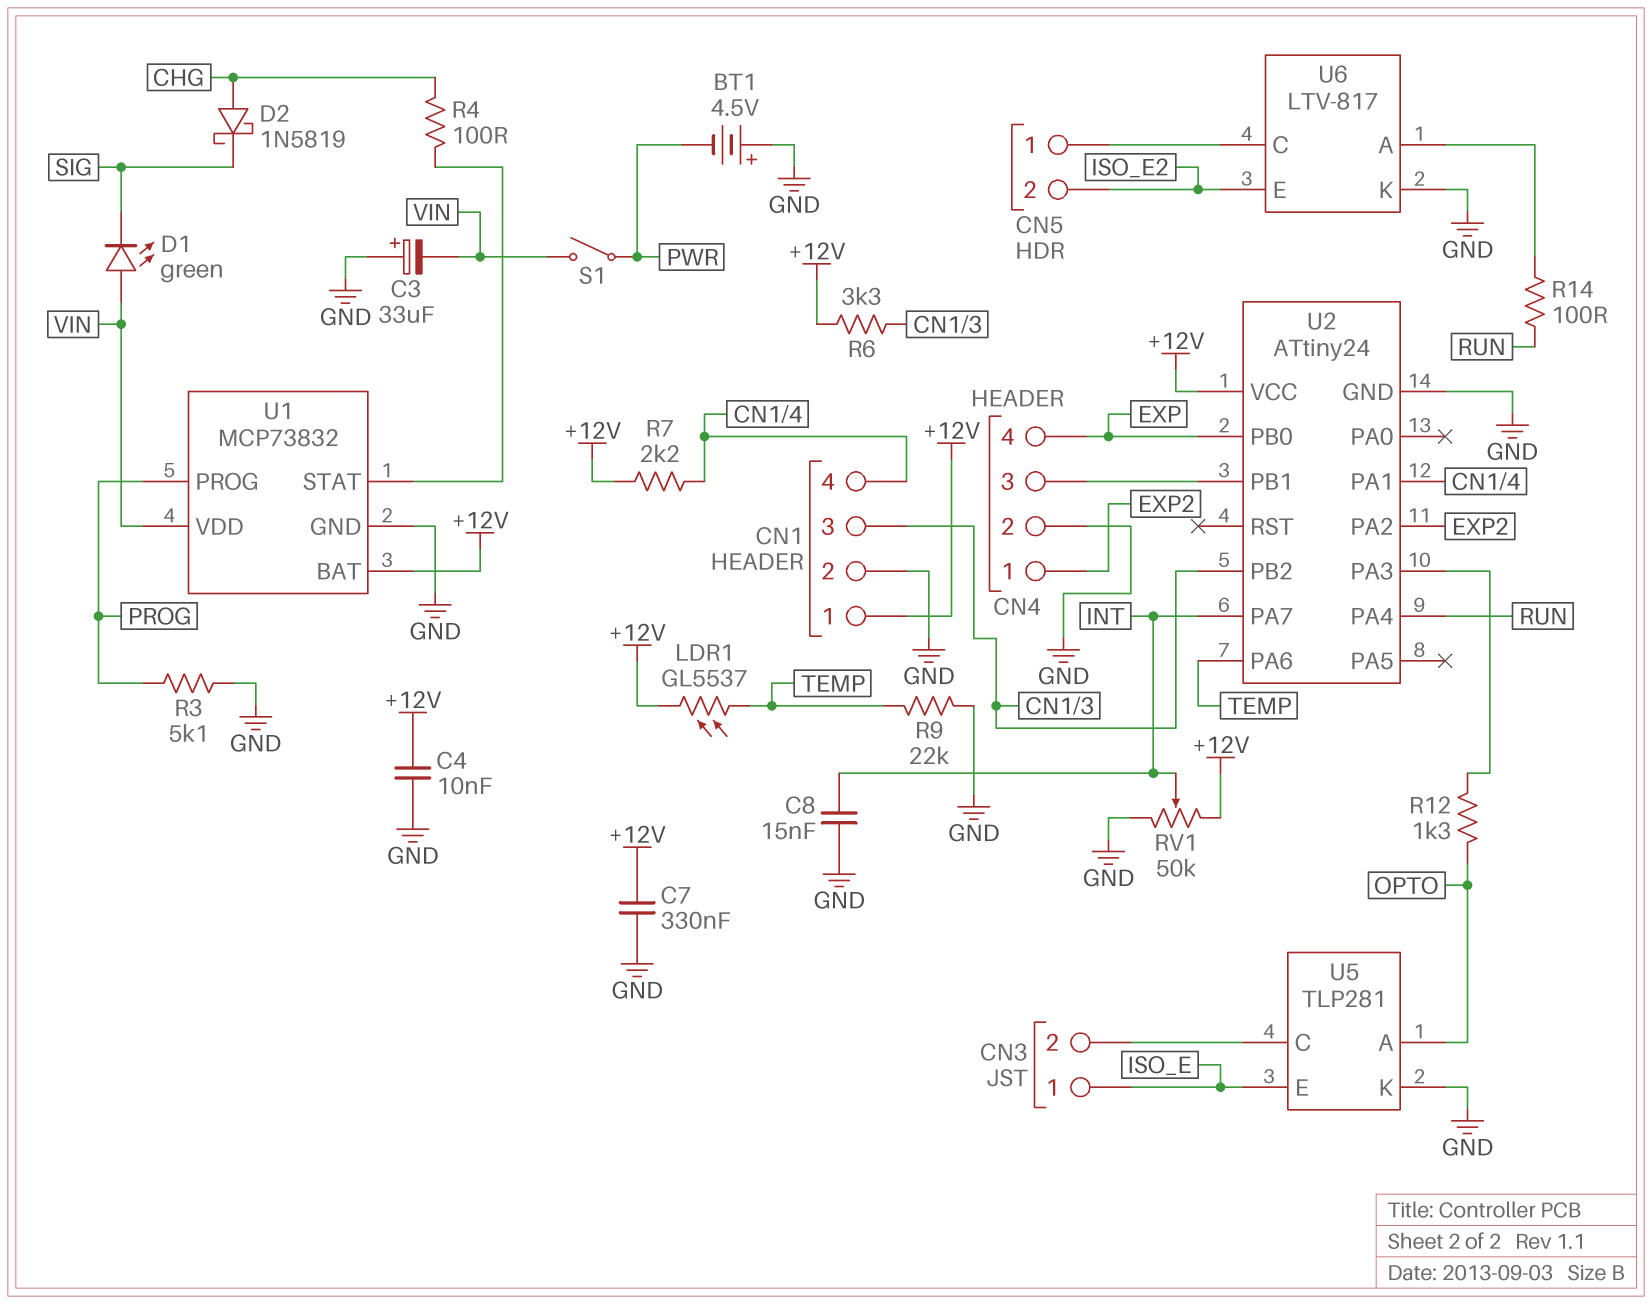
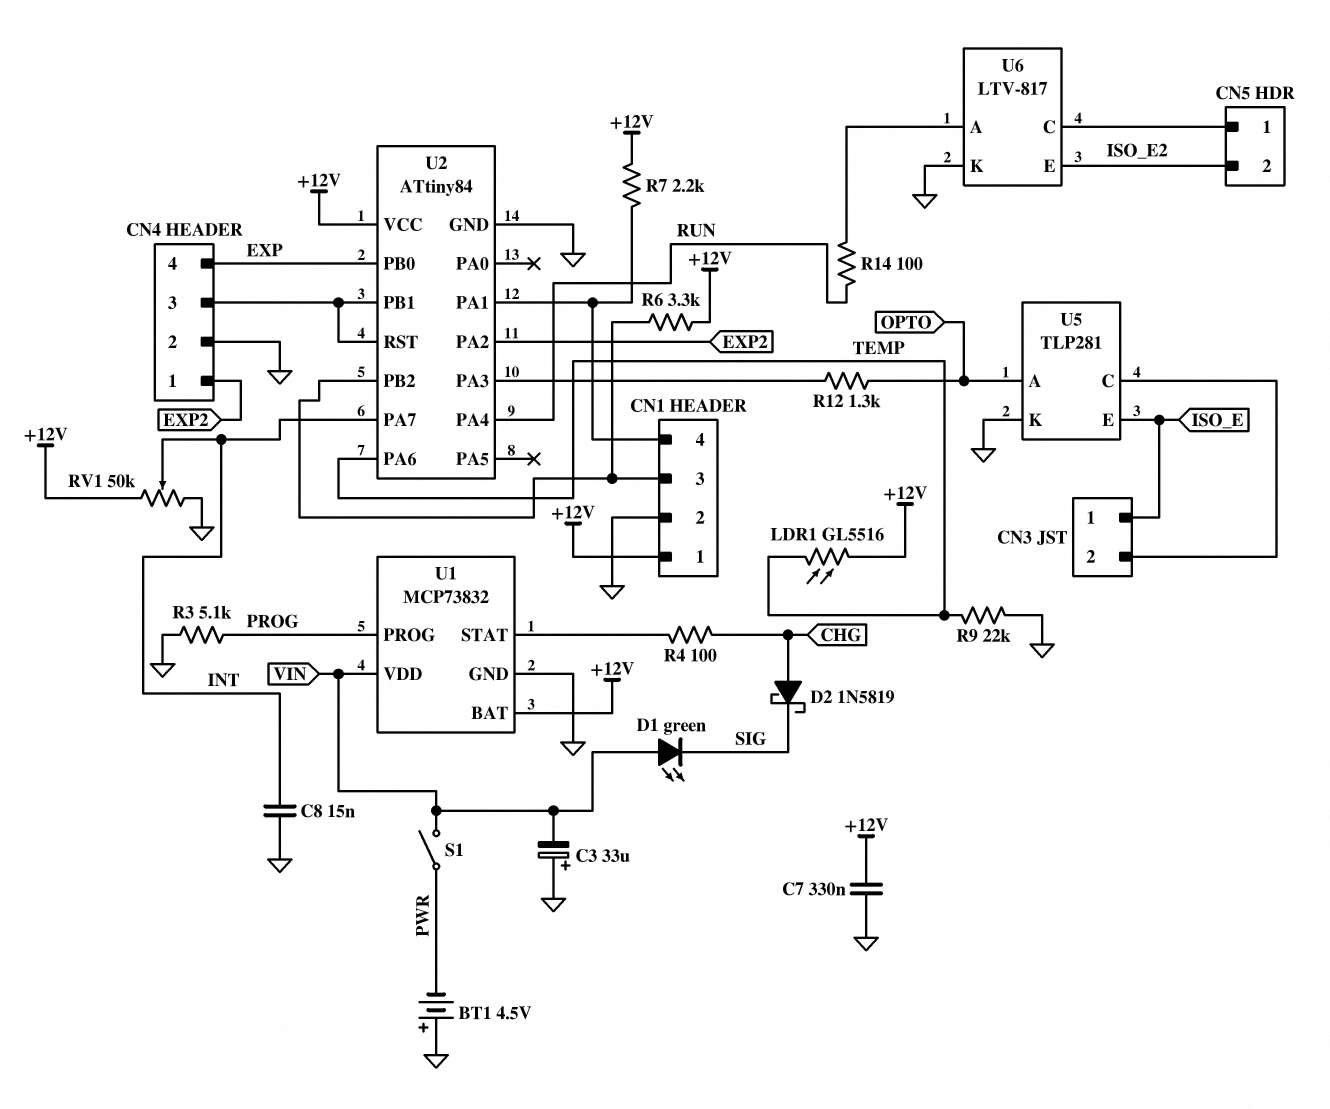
C4: 10nF (+12V, GND) -> none
LDR1: GL5537 (+12V, TEMP) -> GL5516 (+12V, TEMP)
U2: ATtiny24 -> ATtiny84
U2 pin RST: none -> CN4/3

